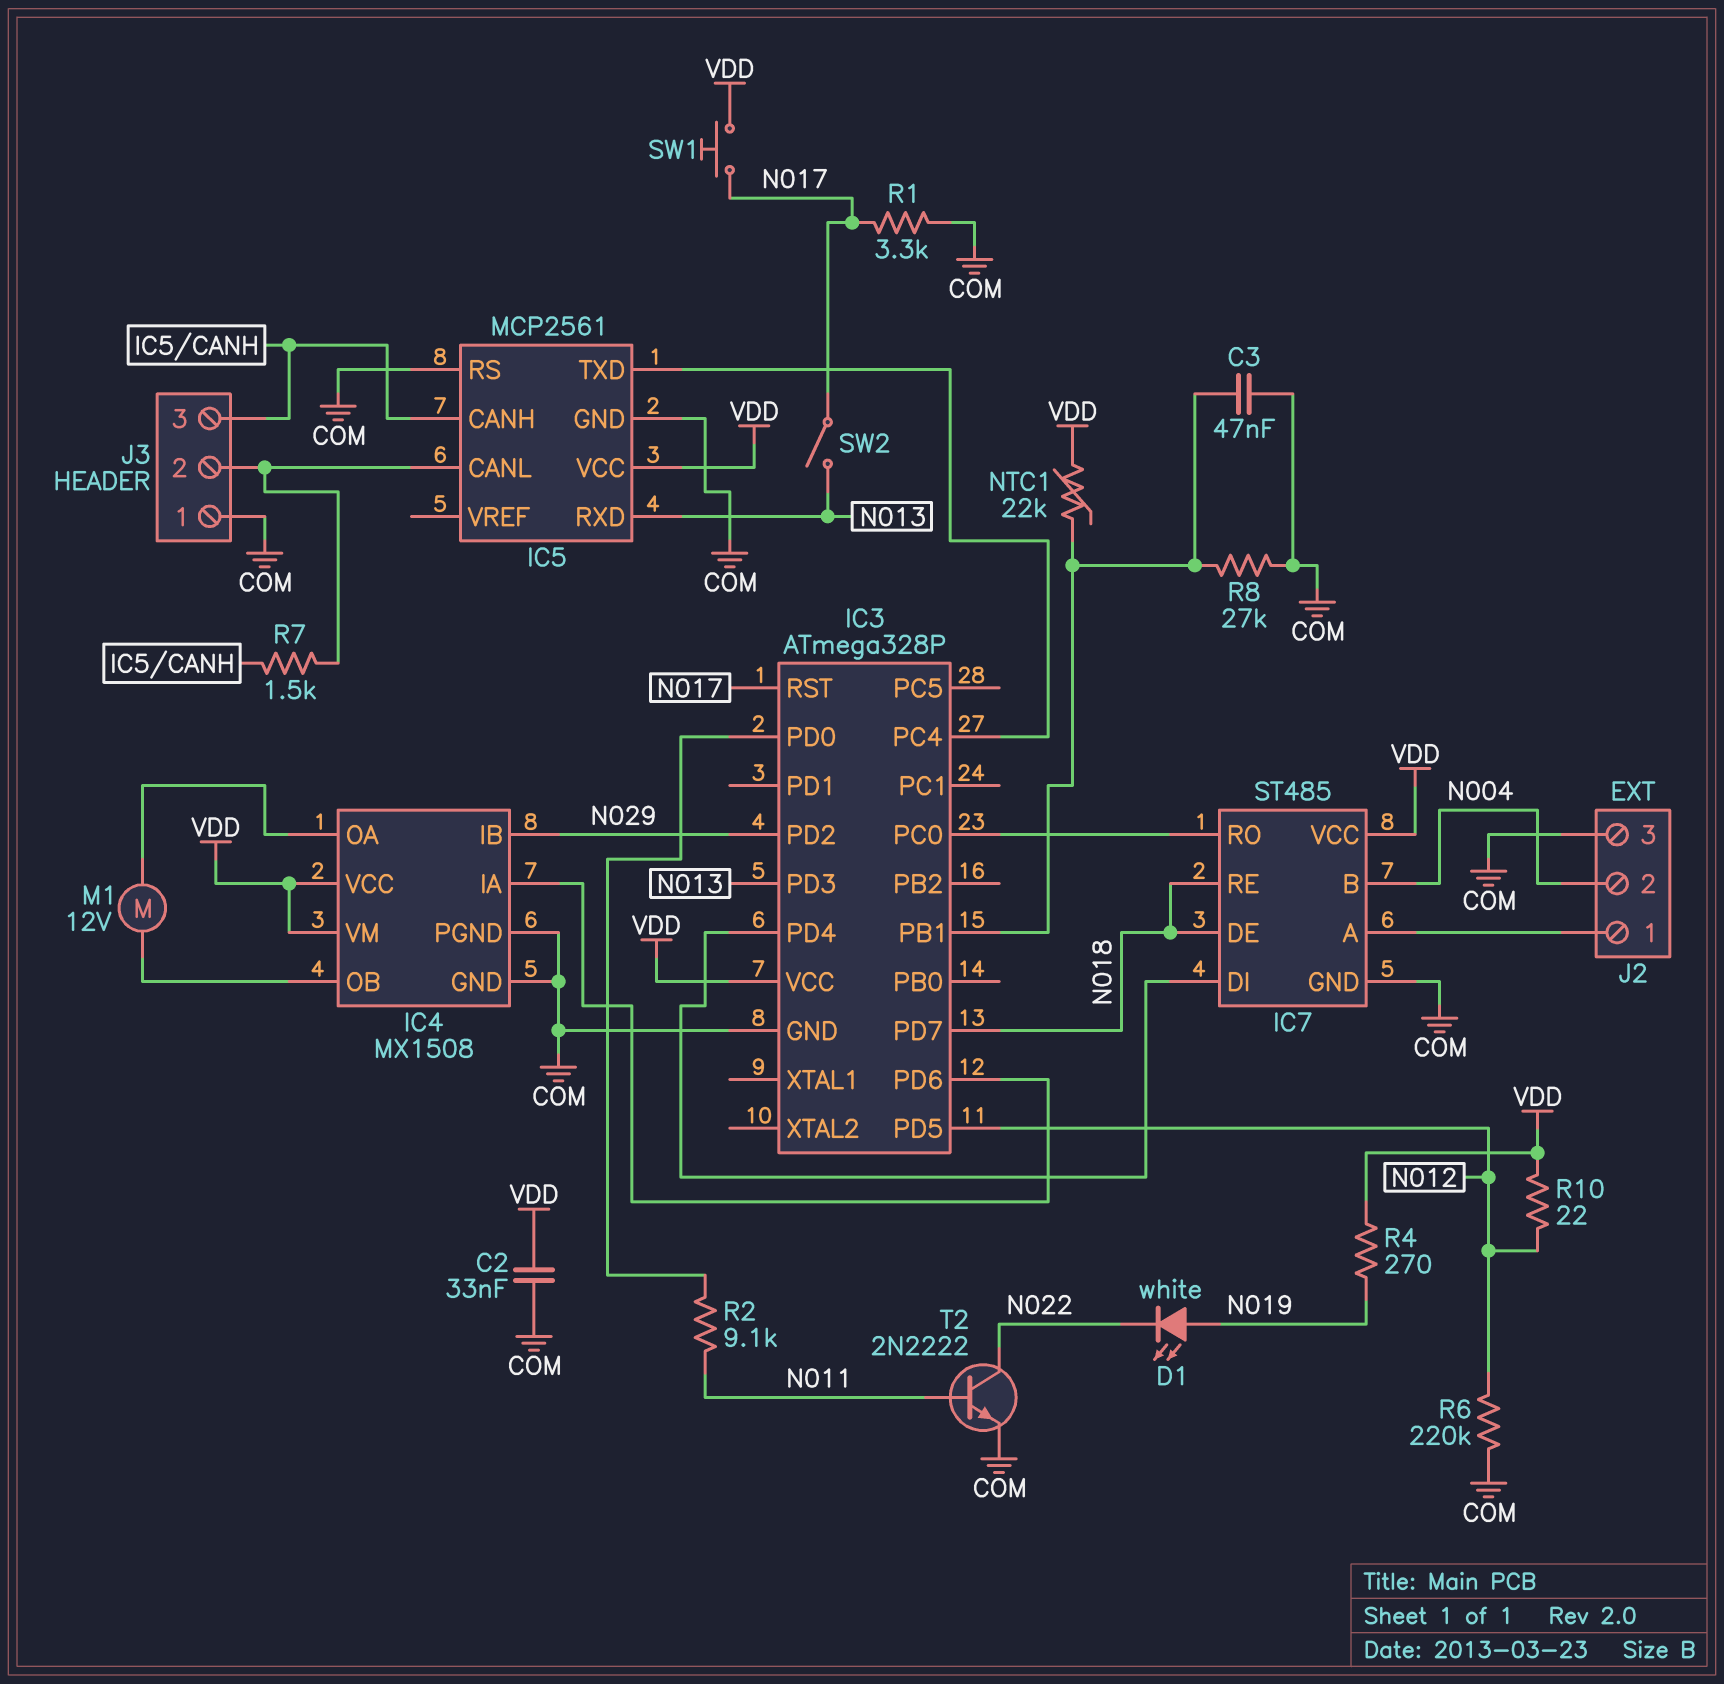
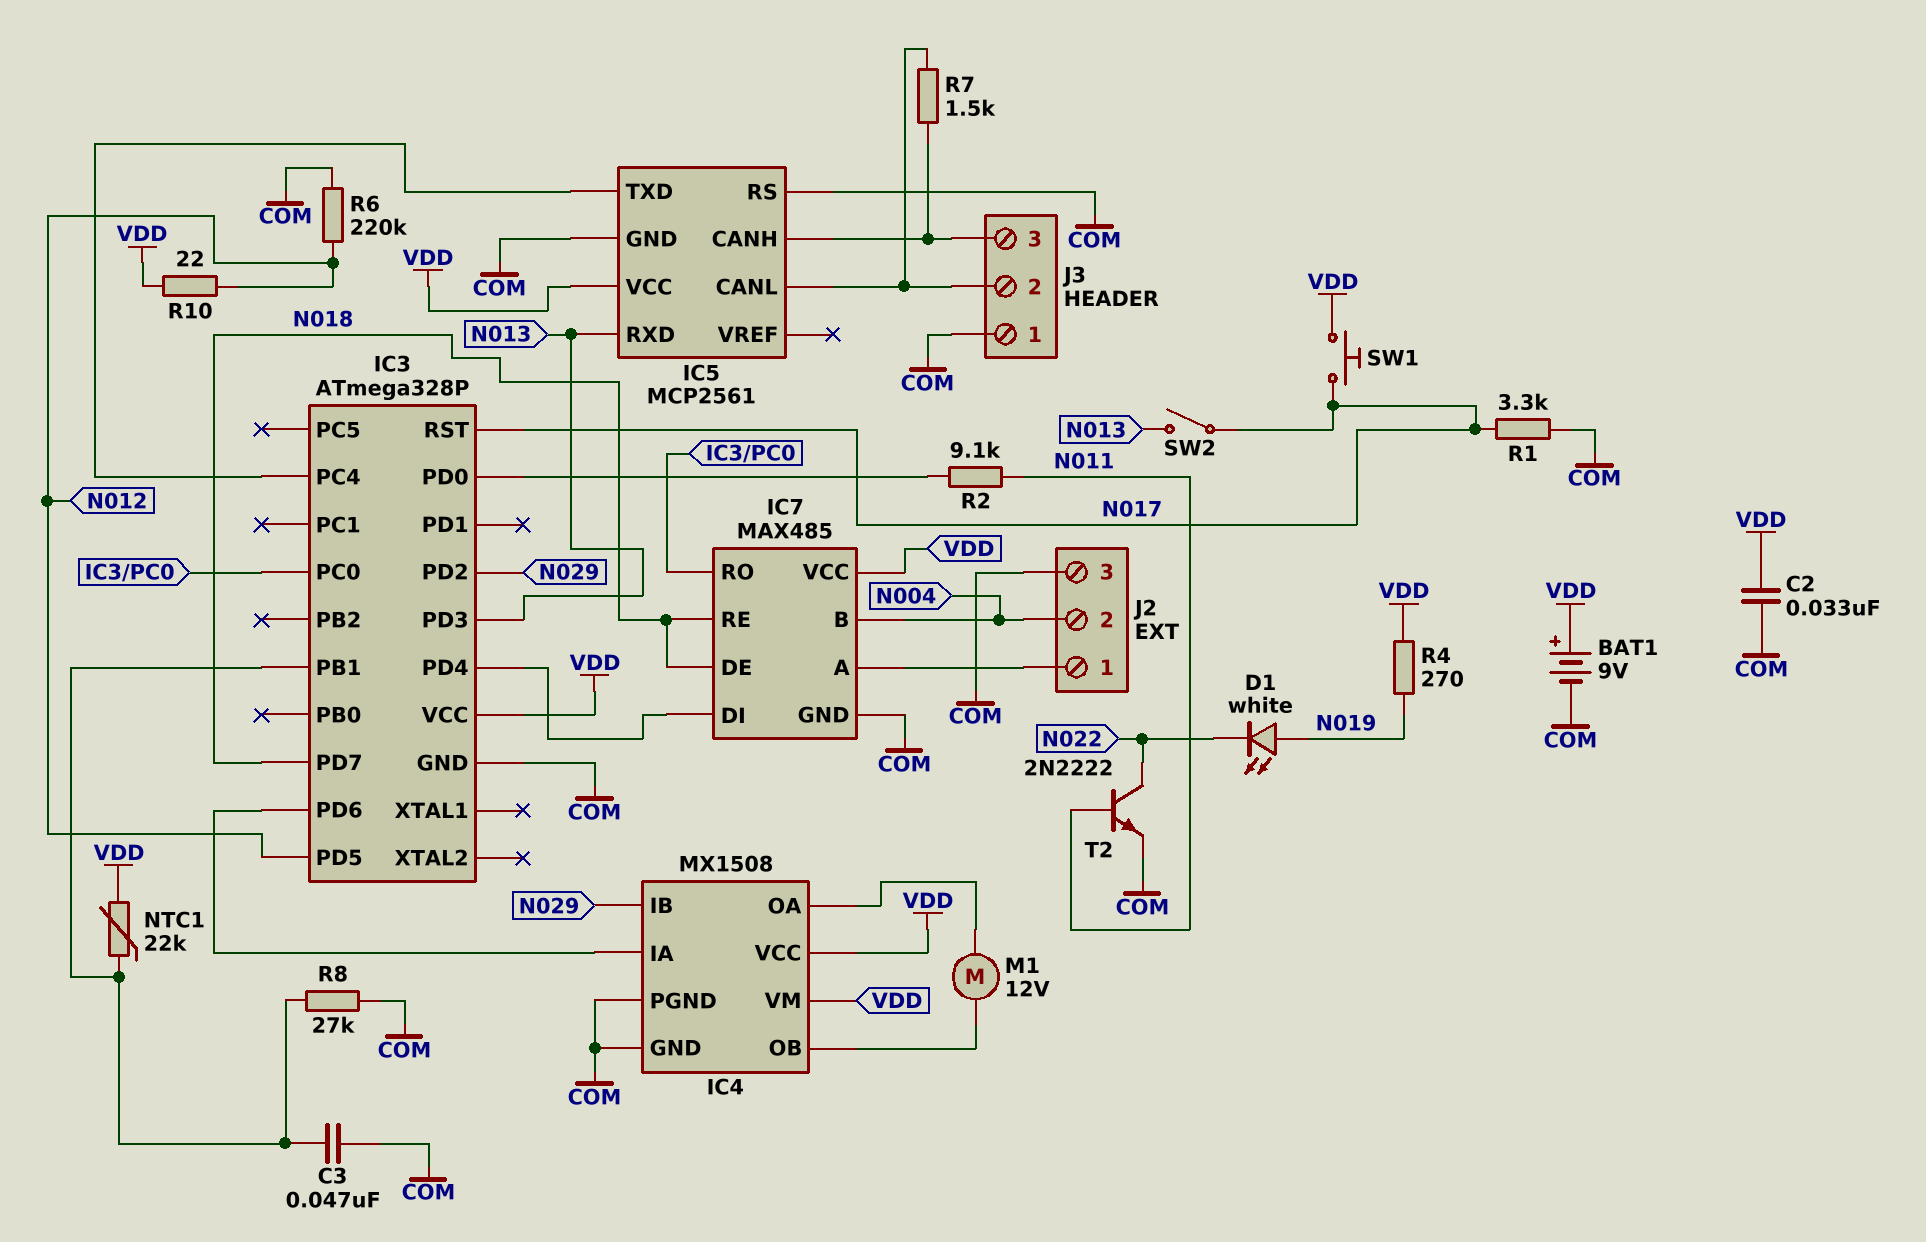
BAT1: none -> 9V (plus VDD, minus COM)
IC7: ST485 -> MAX485

